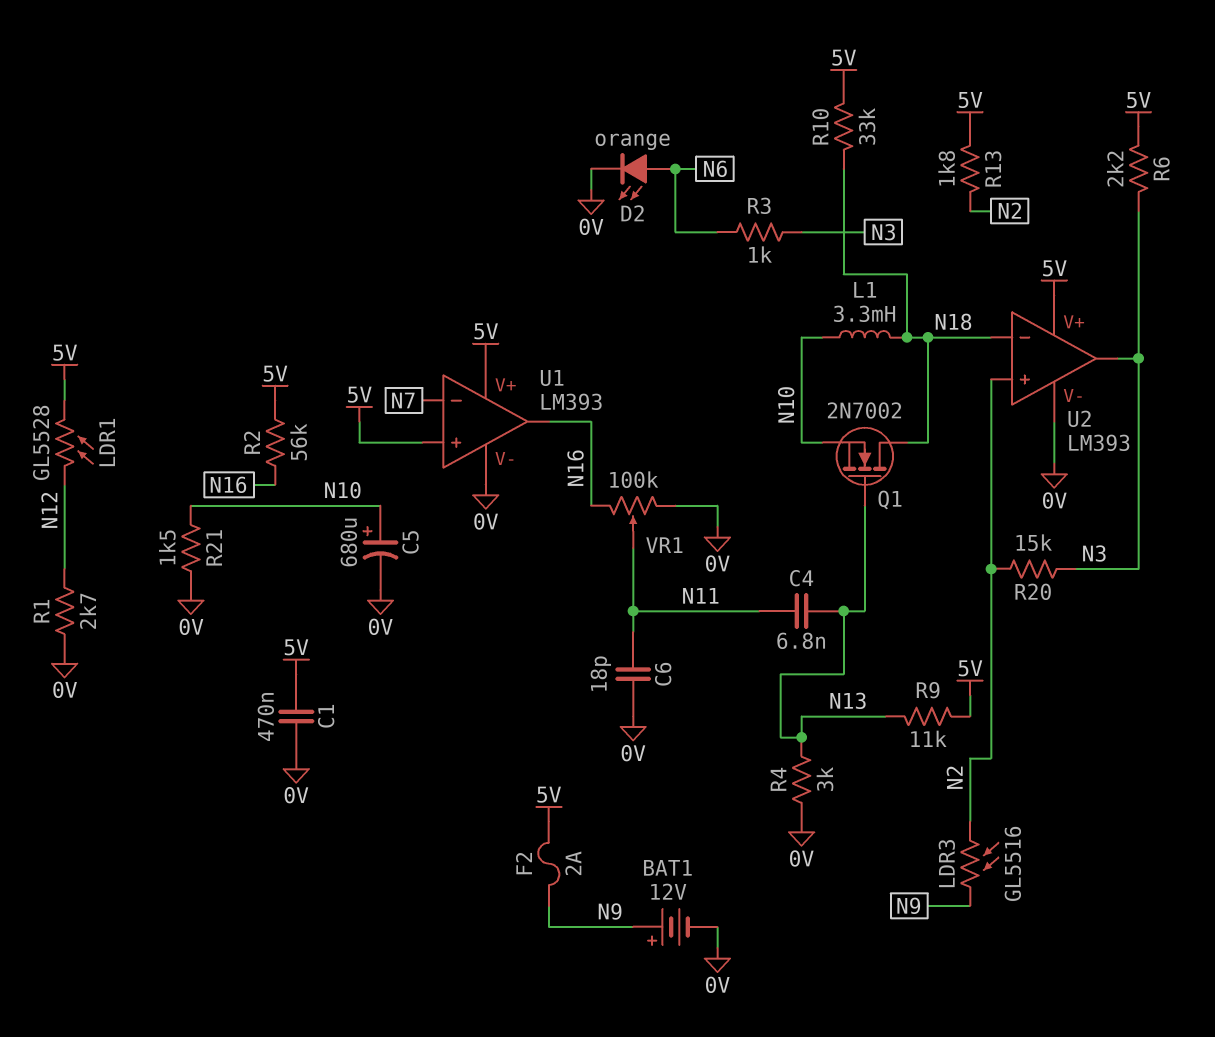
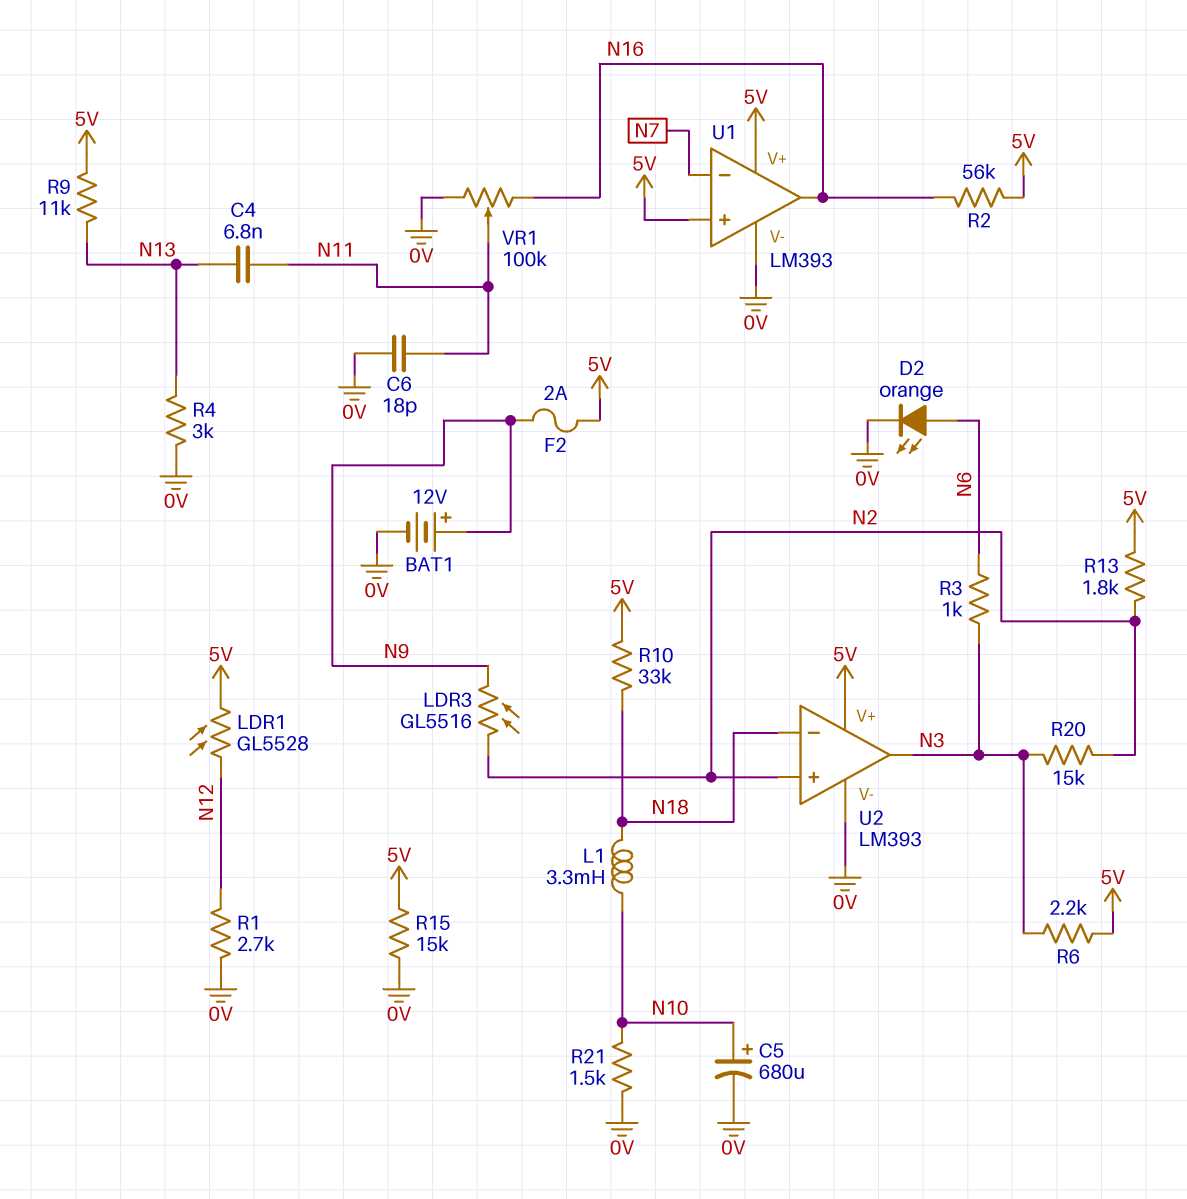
C1: 470nF (0V, 5V) -> none
Q1: NMOS 2N7002 (G N13, D N18, S N10) -> none
R15: none -> 15k (0V, 5V)

